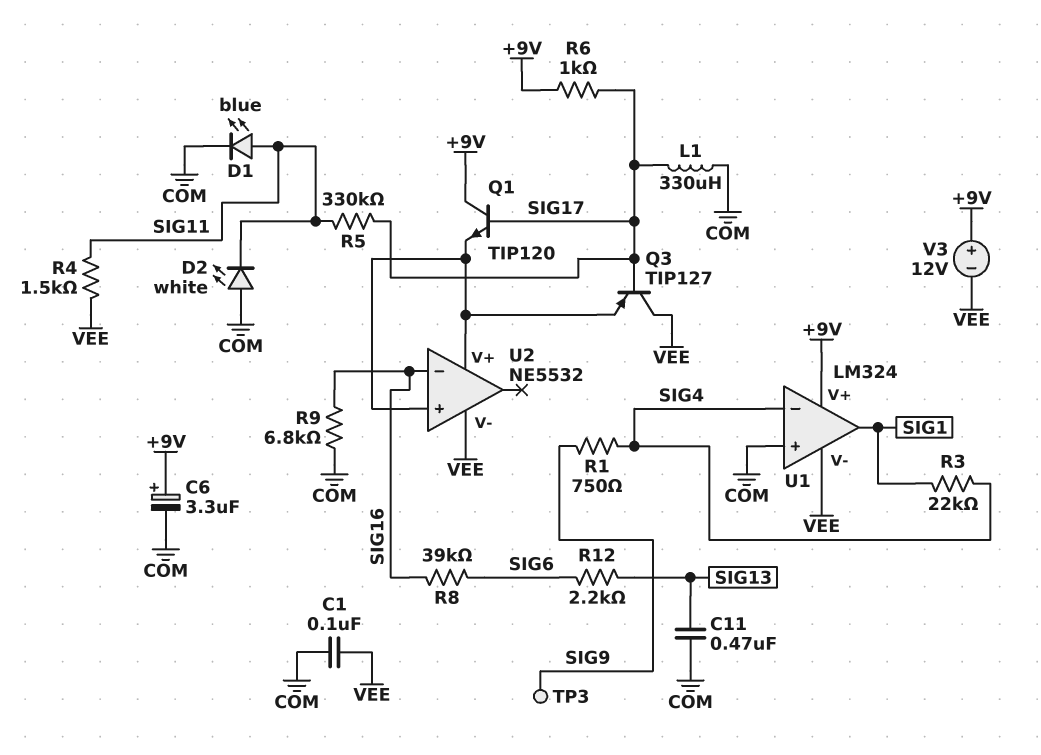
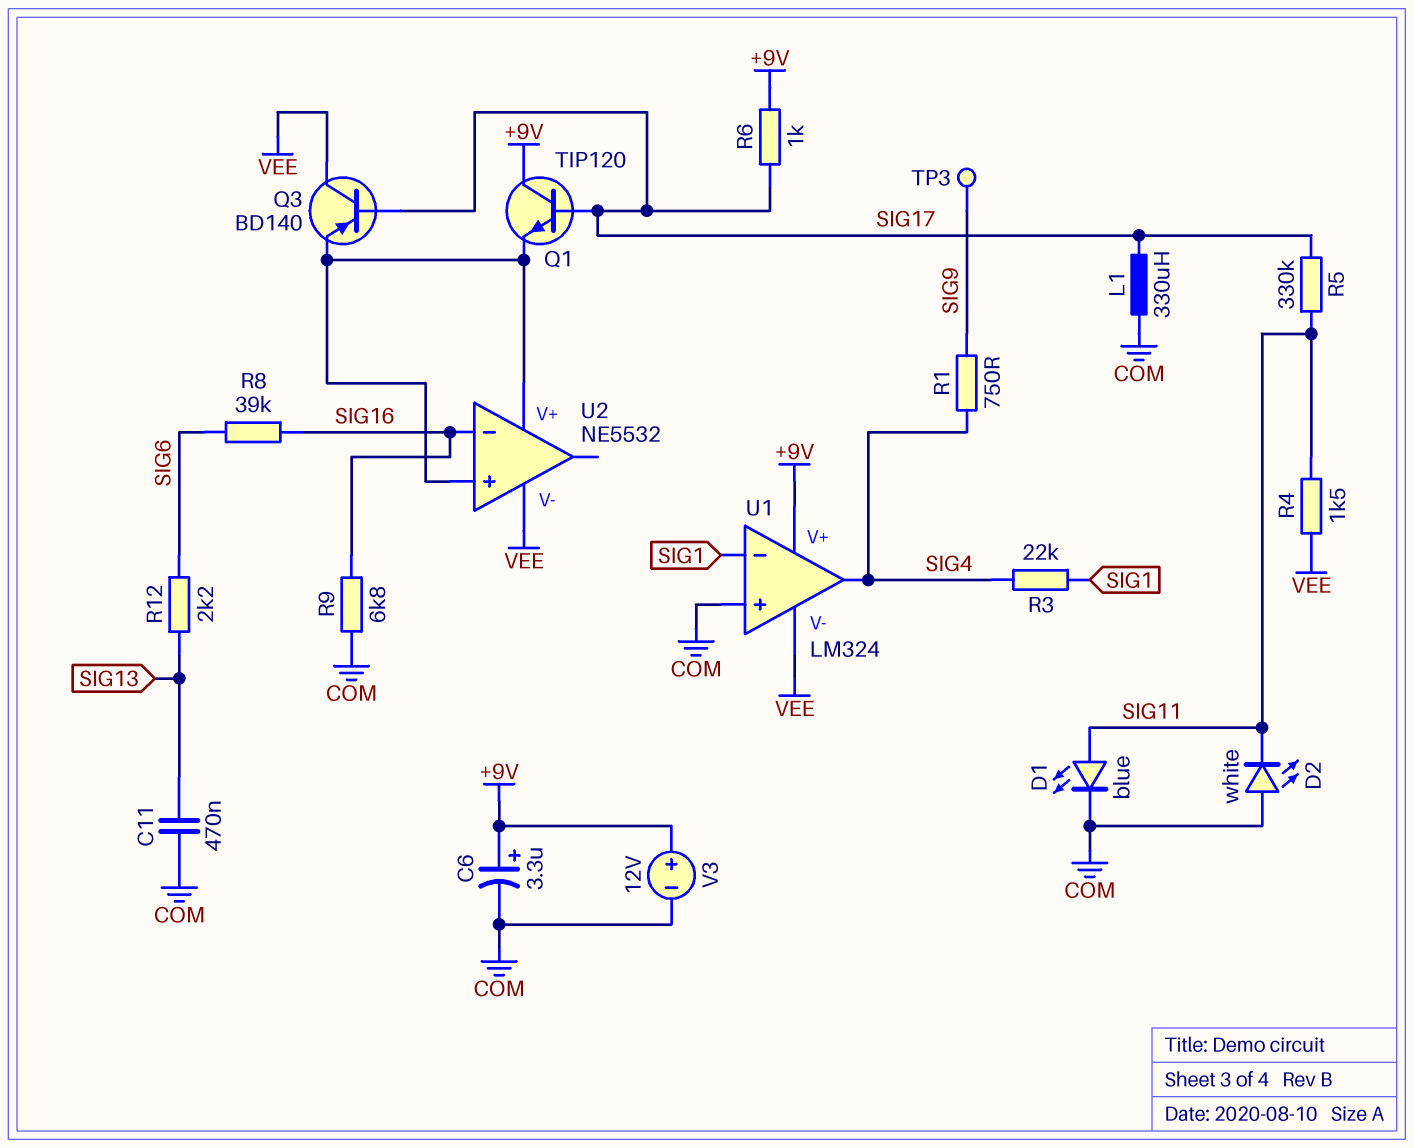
C1: 100nF (COM, VEE) -> none
Q3: PNP TIP127 (B SIG17, C VEE, E U2/V+) -> PNP BD140 (B SIG17, C VEE, E U2/V+)
U1 pin in-: SIG4 -> SIG1
U1 pin out: SIG1 -> SIG4
V3: 12V (plus +9V, minus VEE) -> 12V (plus +9V, minus COM)

